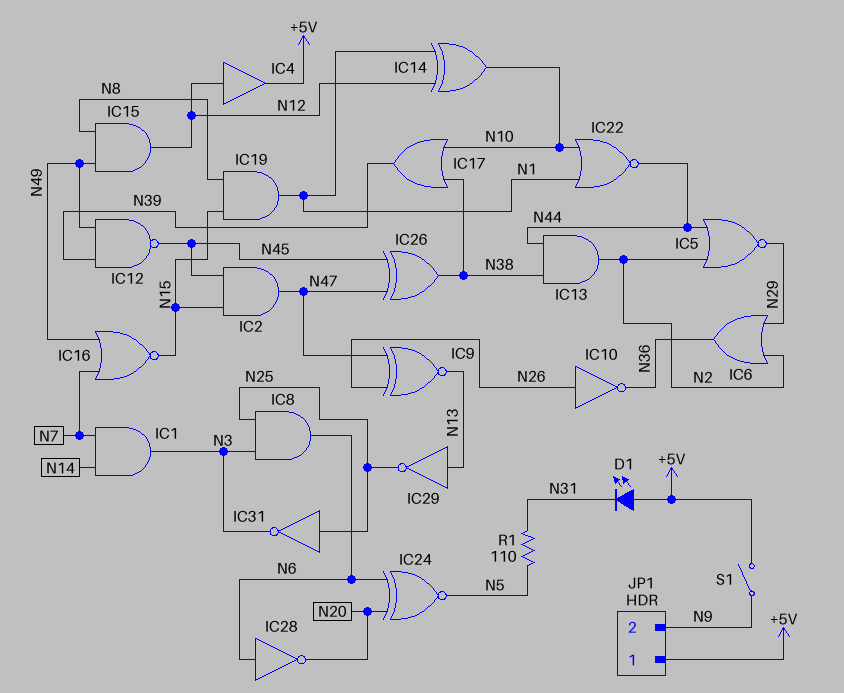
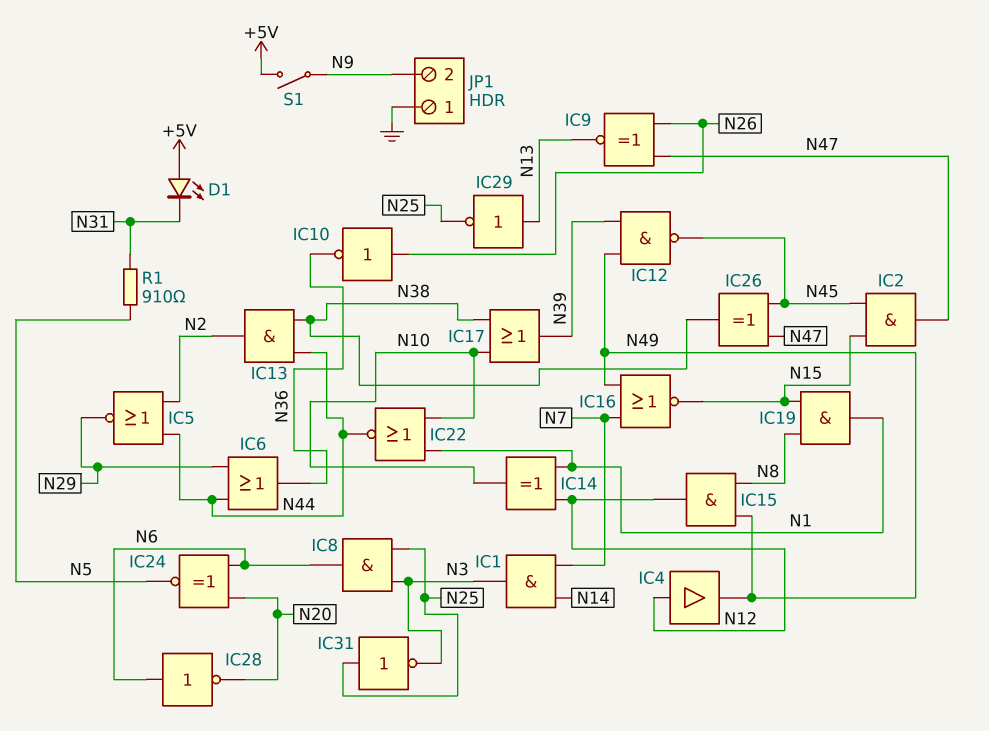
IC4: buffer (in N12, out +5V) -> buffer (in N12, out N49)
IC6: OR (in N2, in N29, out N36) -> OR (in N29, in N44, out N36)
JP1 pin 1: +5V -> GND
R1: 110 (N5, N31) -> 910 (N5, N31)

